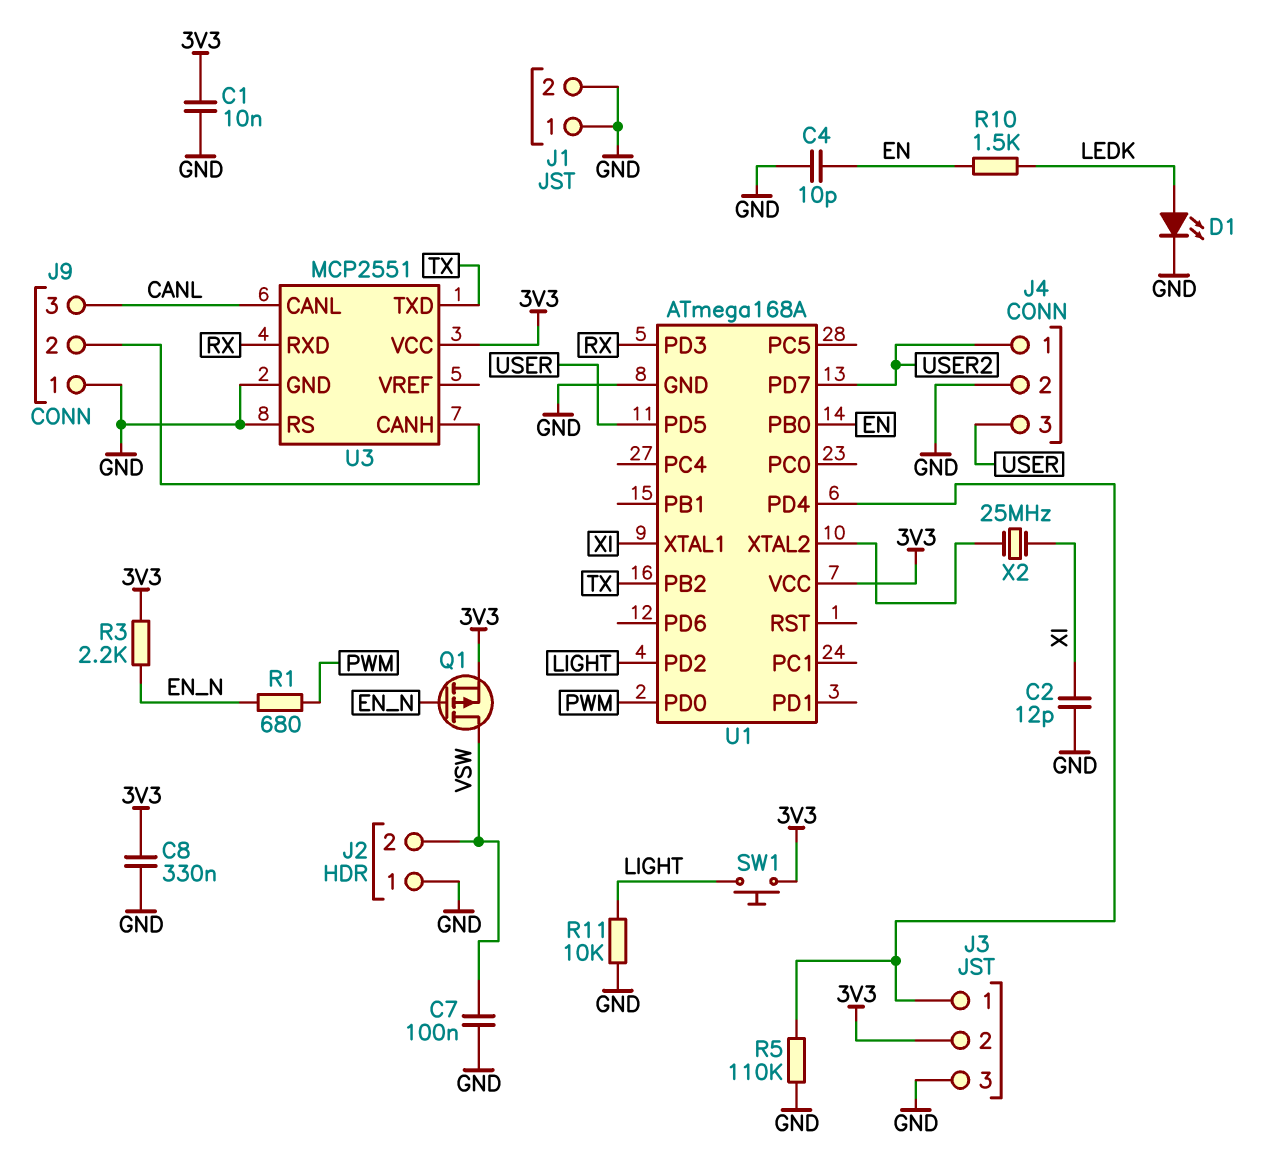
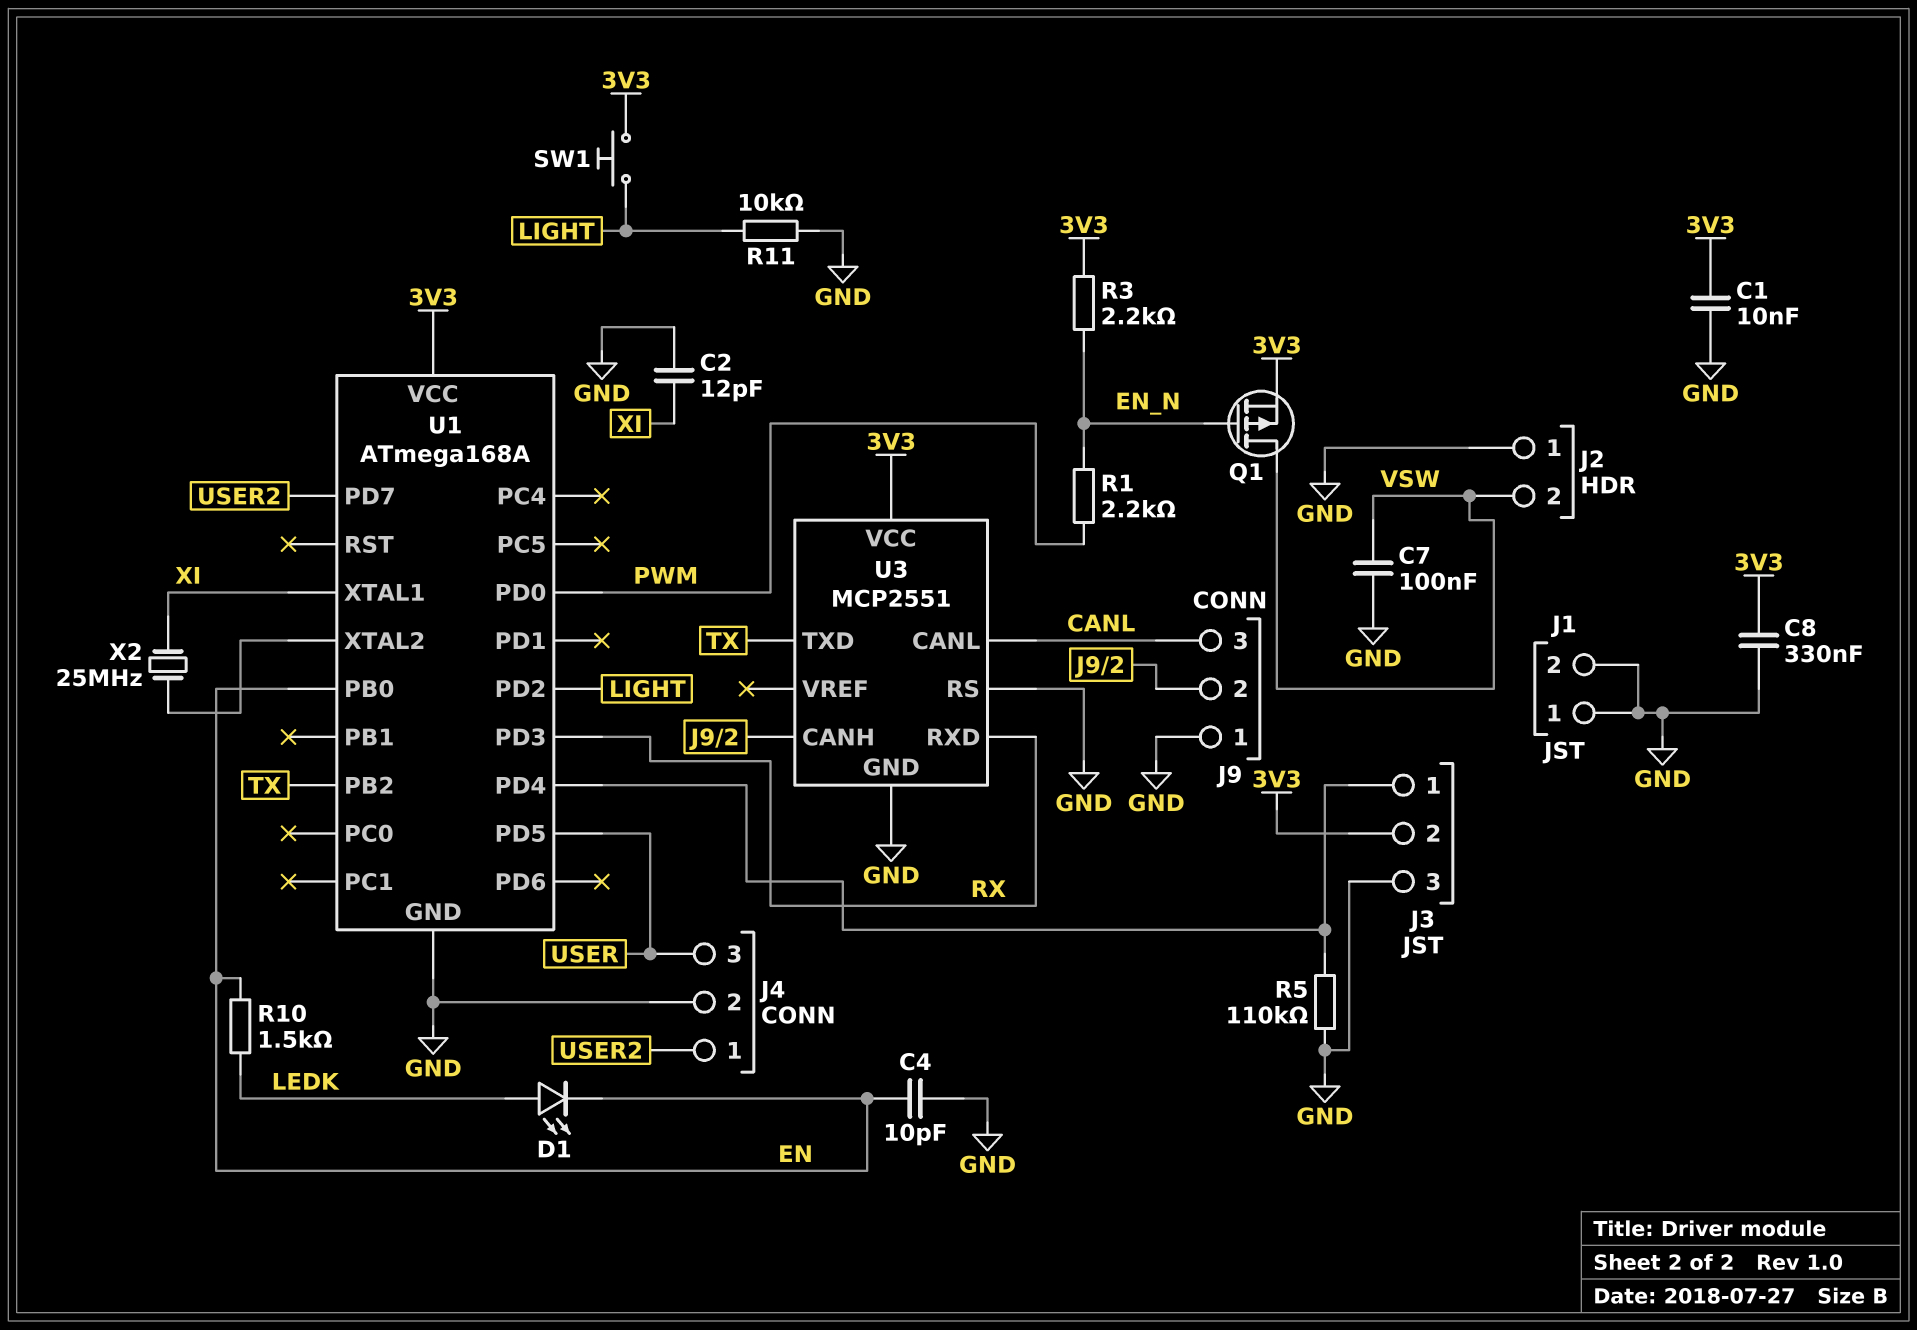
D1: LED (A LEDK, K GND) -> LED (A LEDK, K EN)
R1: 680 (EN_N, PWM) -> 2.2k (EN_N, PWM)

